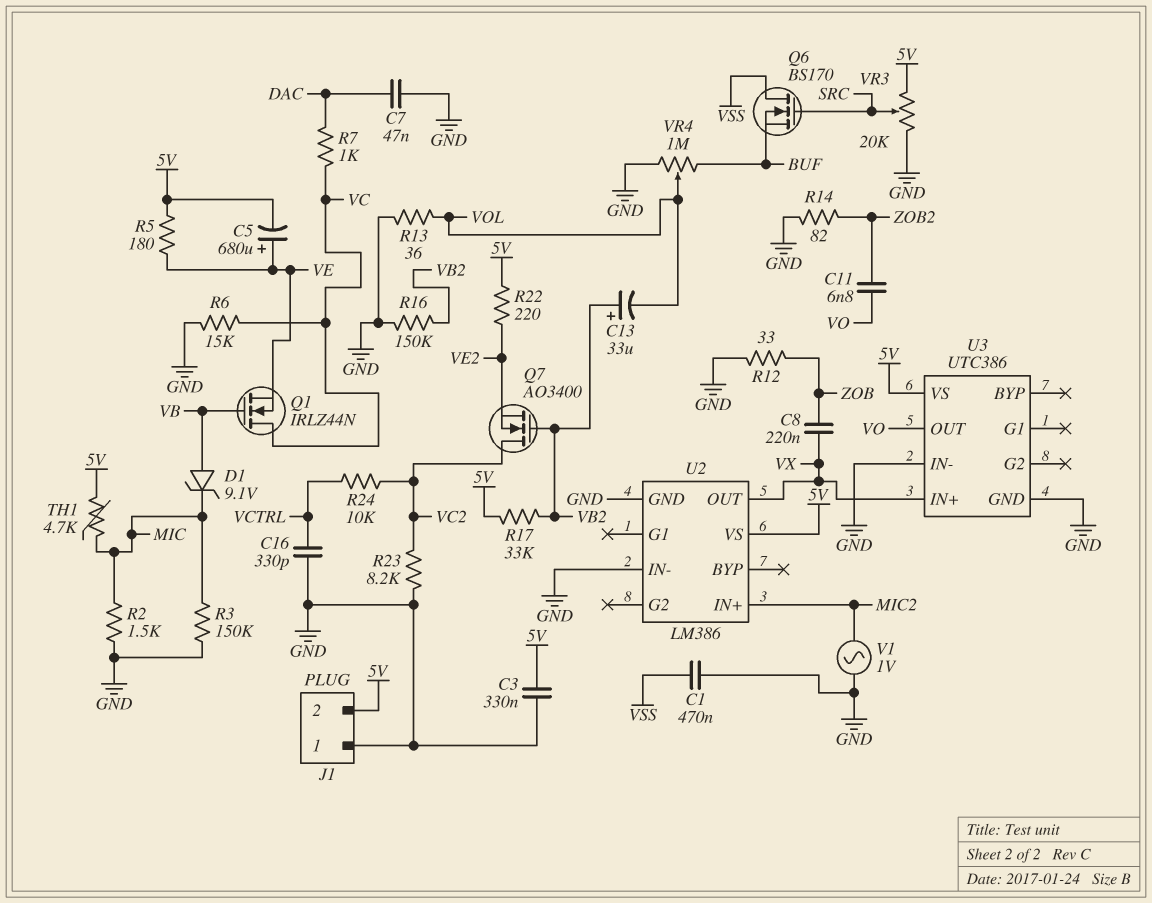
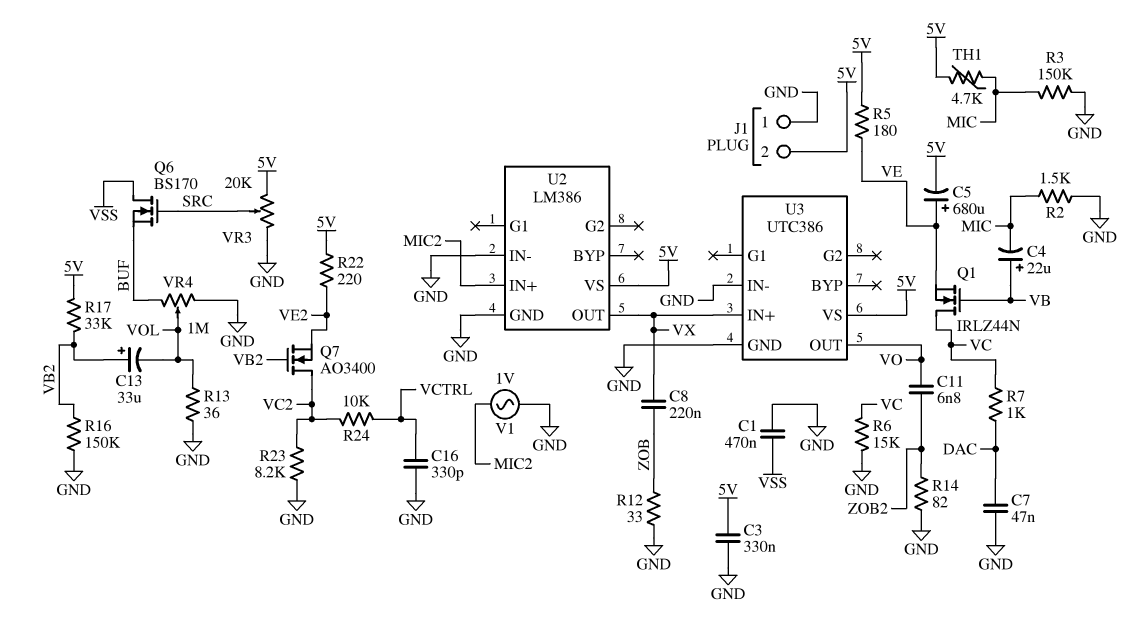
C4: none -> 22uF (plus VB, minus MIC)
D1: zener 9.1V (A VB, K MIC) -> none

